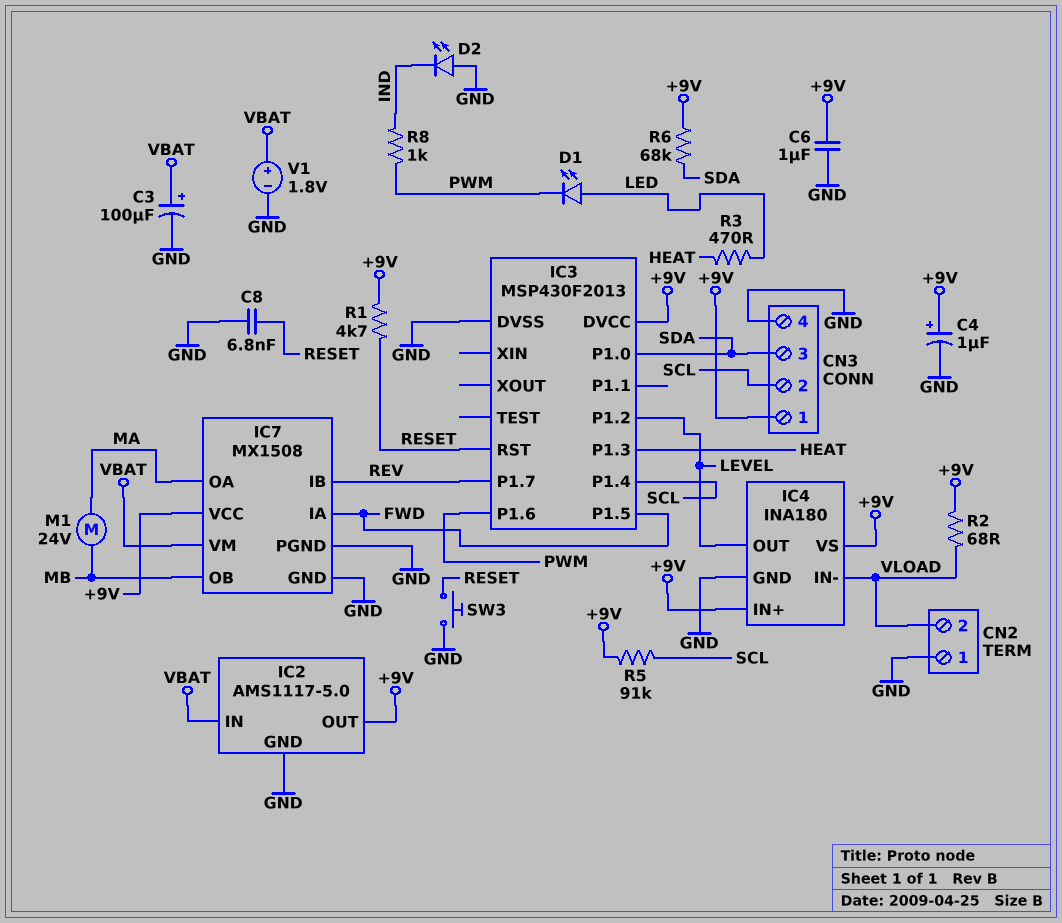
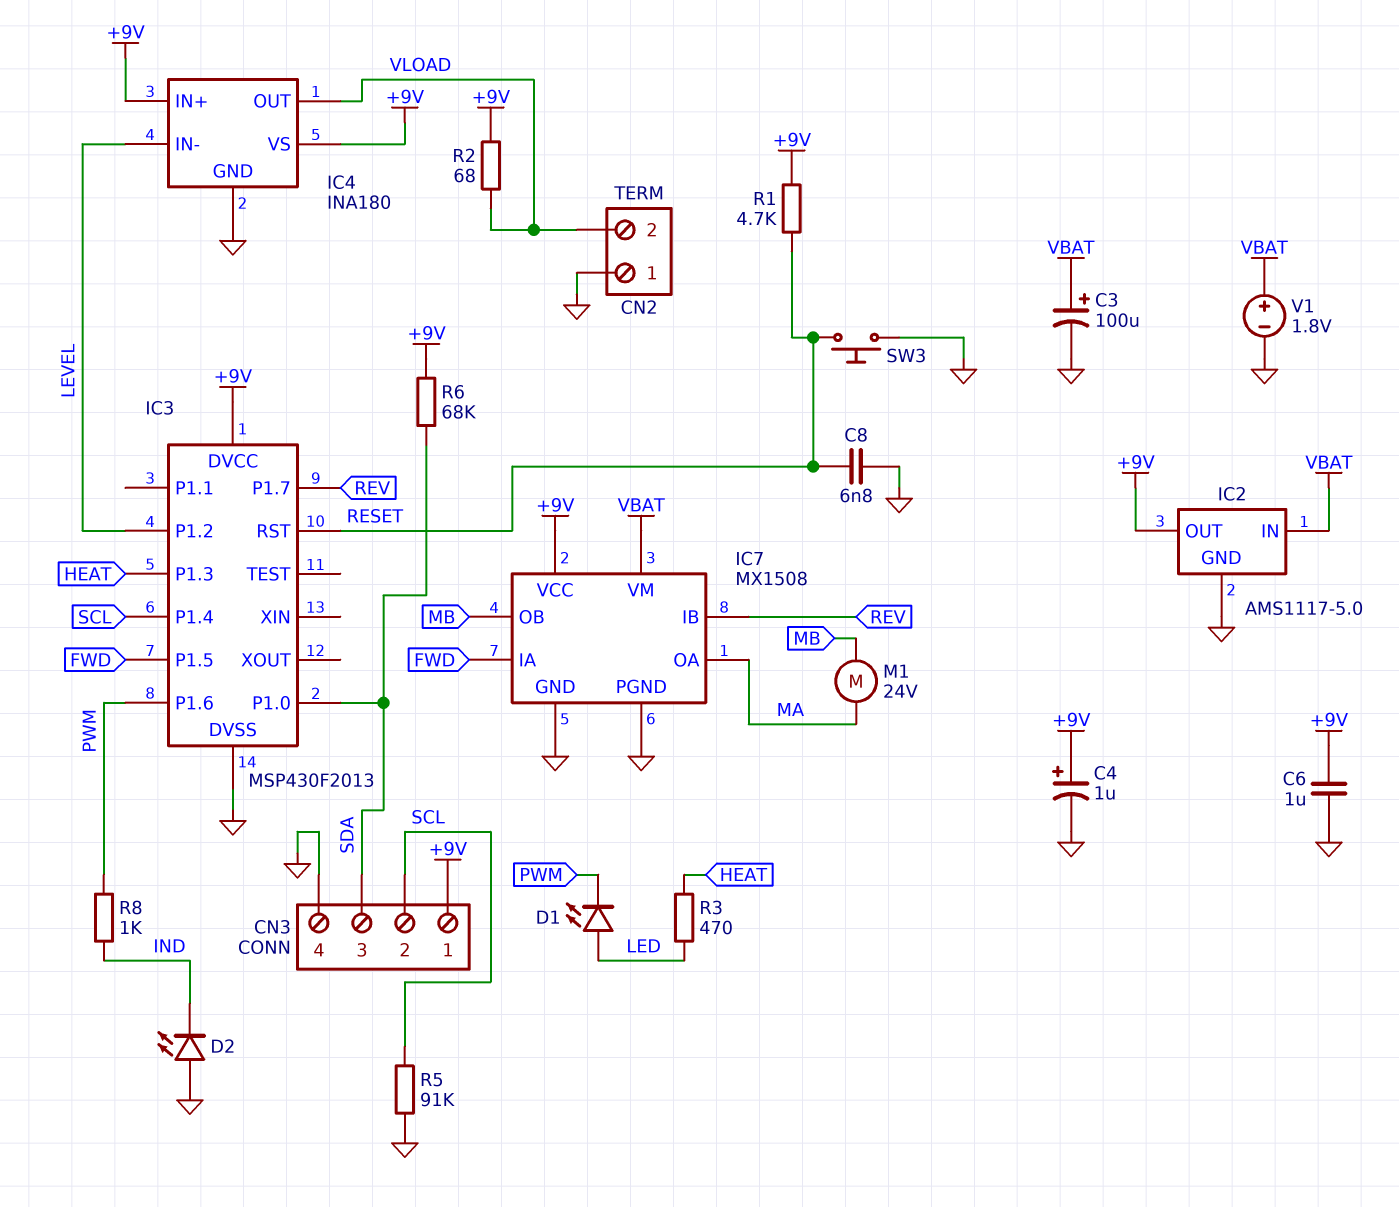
IC4 pin IN-: VLOAD -> LEVEL
IC4 pin OUT: LEVEL -> VLOAD
R5: 91k (+9V, SCL) -> 91k (GND, SCL)

